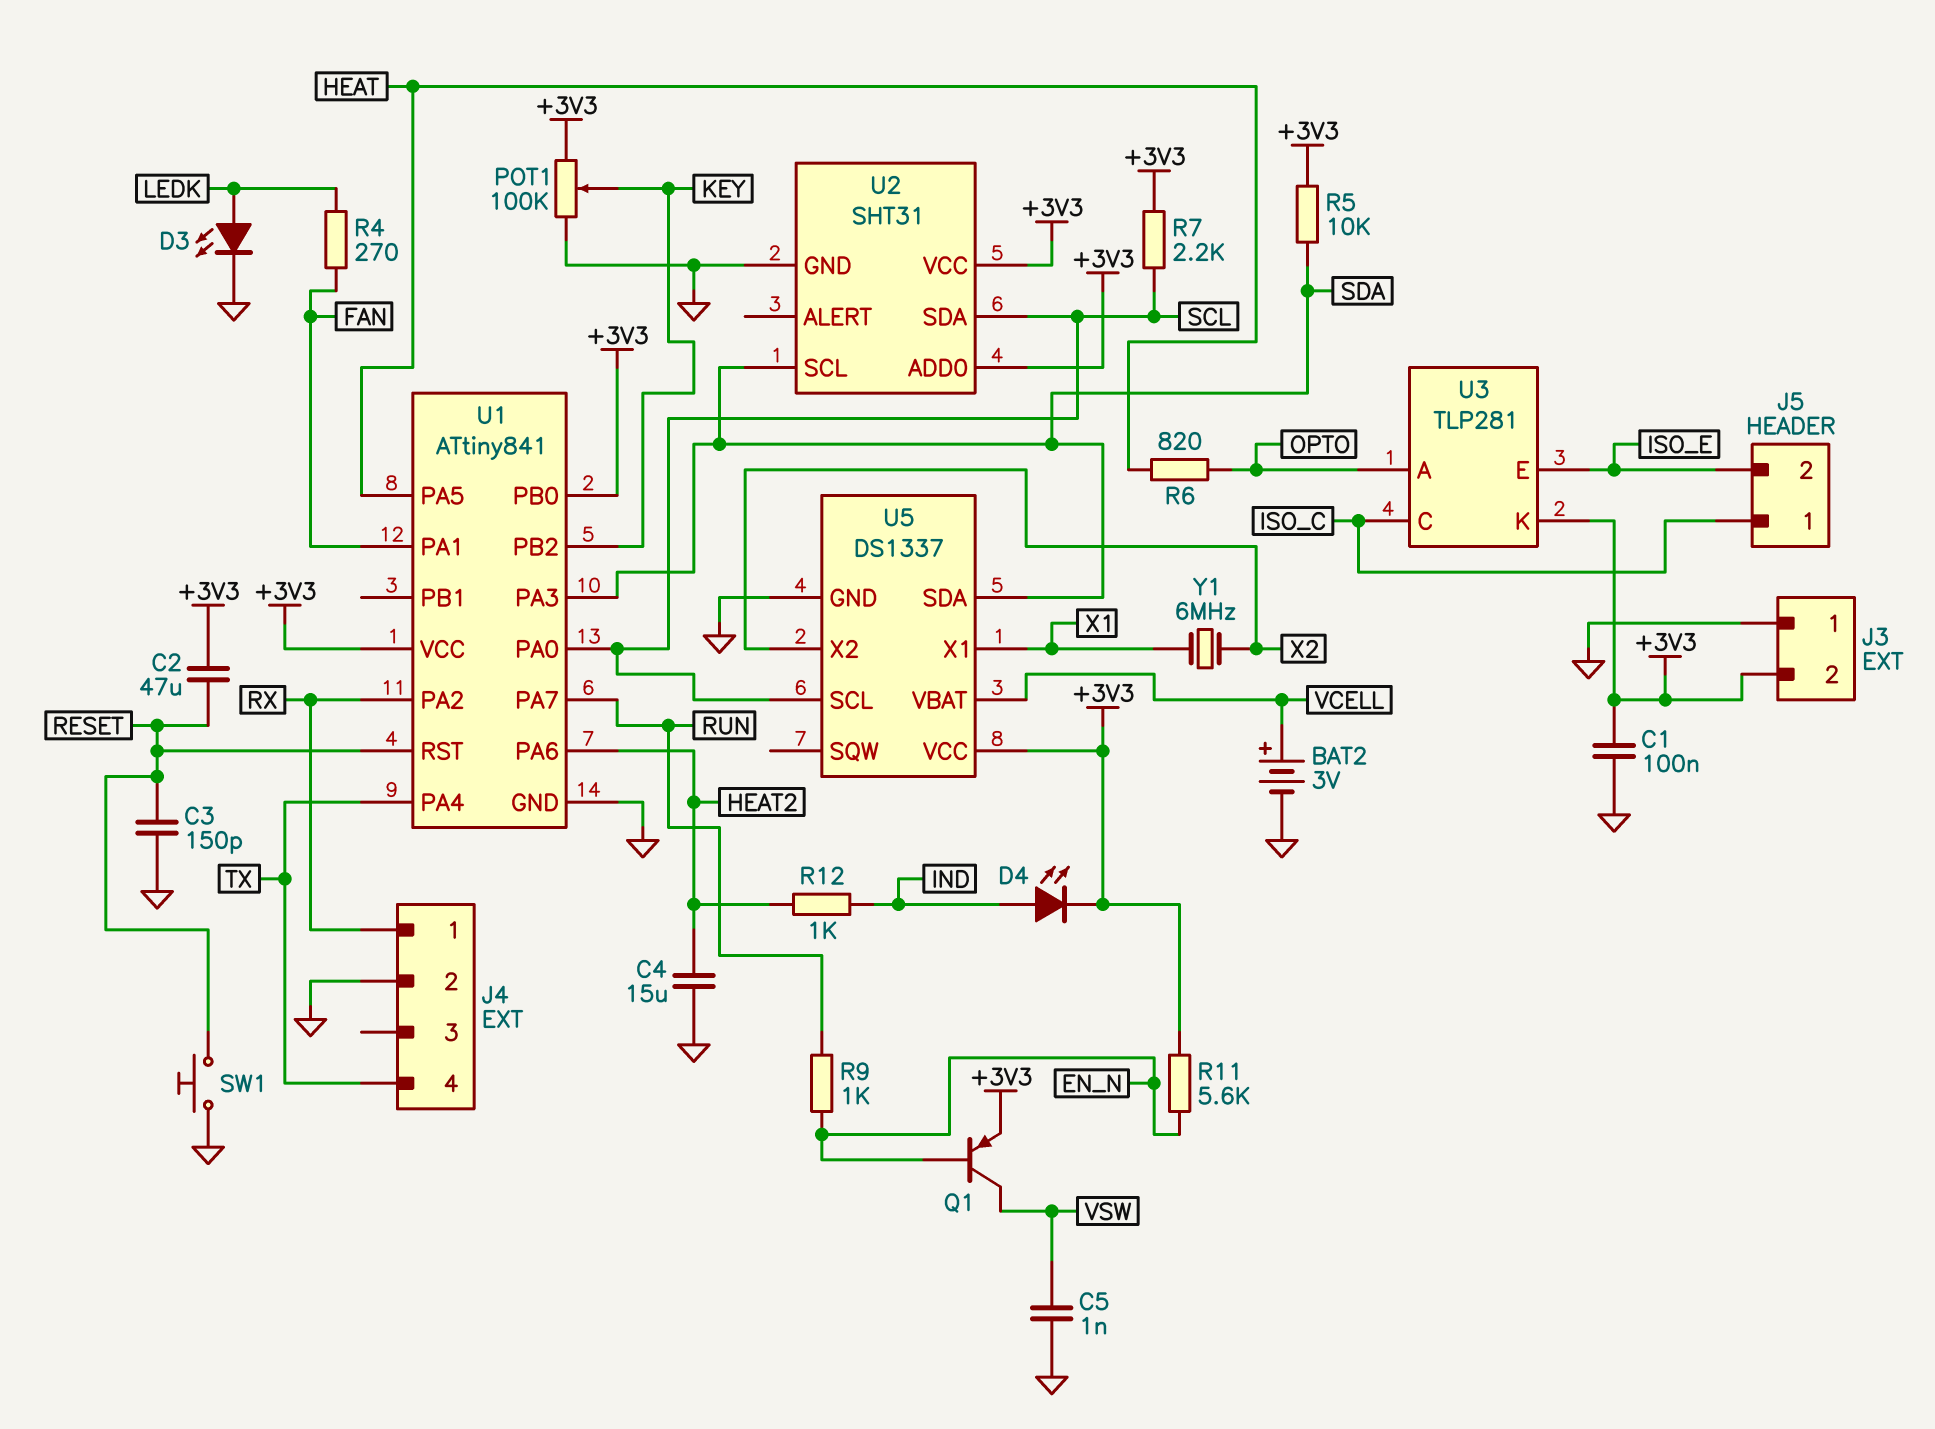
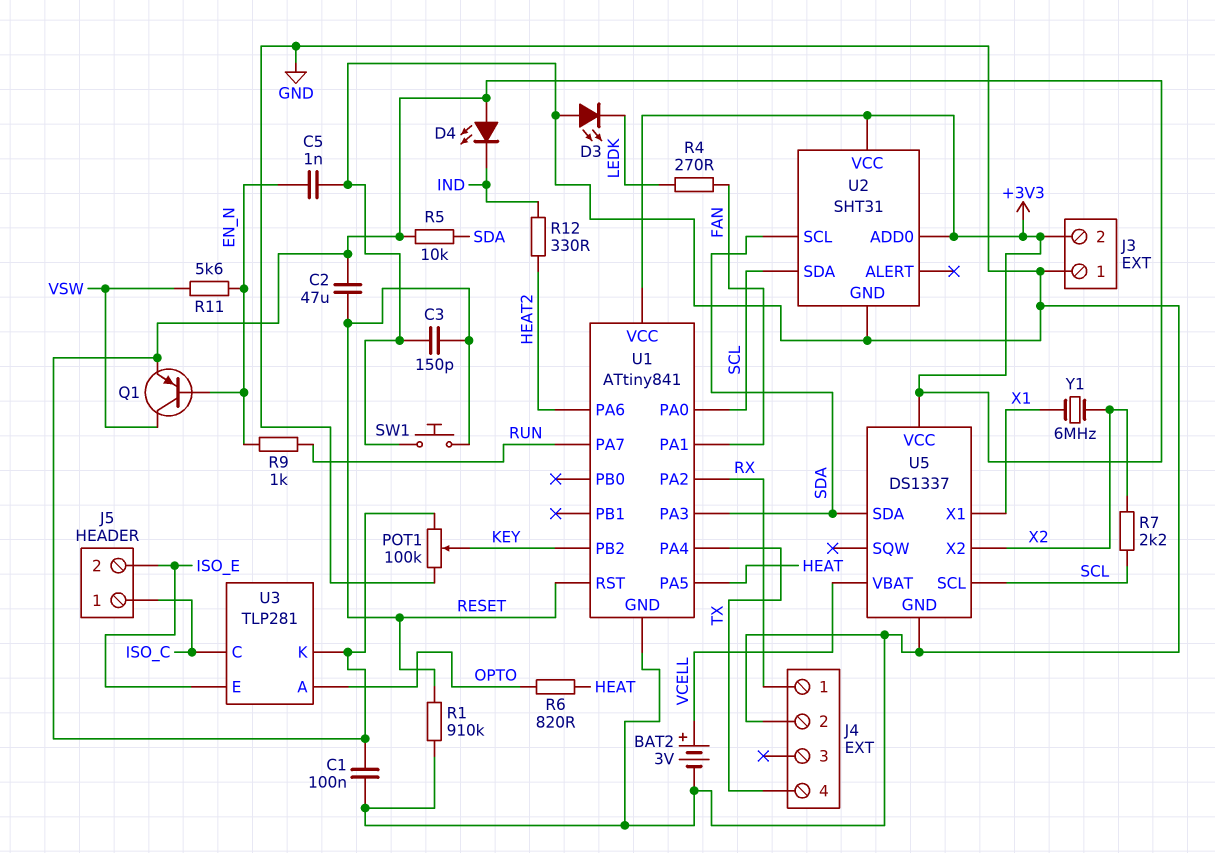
C4: 15uF (GND, HEAT2) -> none
C5: 1nF (GND, VSW) -> 1nF (EN_N, GND)
D3: LED (A LEDK, K GND) -> LED (A GND, K LEDK)
D4: LED (A IND, K +3V3) -> LED (A +3V3, K IND)
R1: none -> 910k (GND, RESET)
R7: 2.2k (+3V3, SCL) -> 2.2k (SCL, X2)
R11: 5.6k (+3V3, EN_N) -> 5.6k (EN_N, VSW)
R12: 1k (HEAT2, IND) -> 330 (HEAT2, IND)
U1 pin PB0: +3V3 -> none

